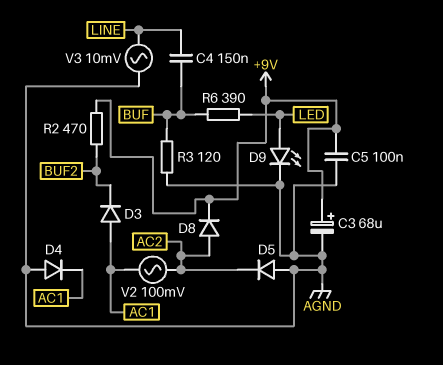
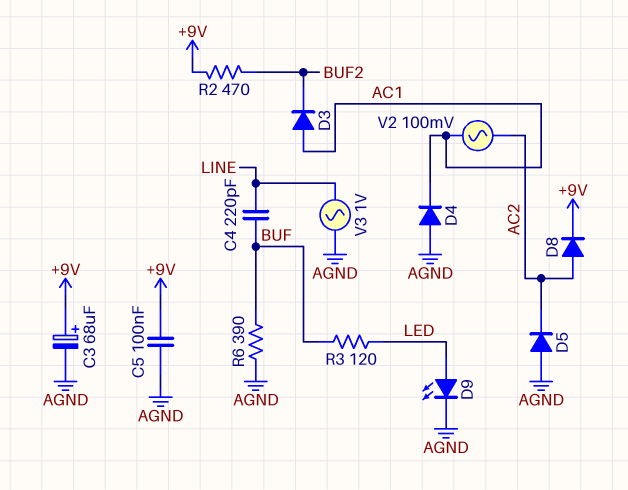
C4: 150nF (BUF, LINE) -> 220pF (BUF, LINE)
R3: 120 (AGND, BUF) -> 120 (BUF, LED)
R6: 390 (BUF, LED) -> 390 (AGND, BUF)
V3: AC 10mV (AGND, LINE) -> AC 1V (AGND, LINE)

